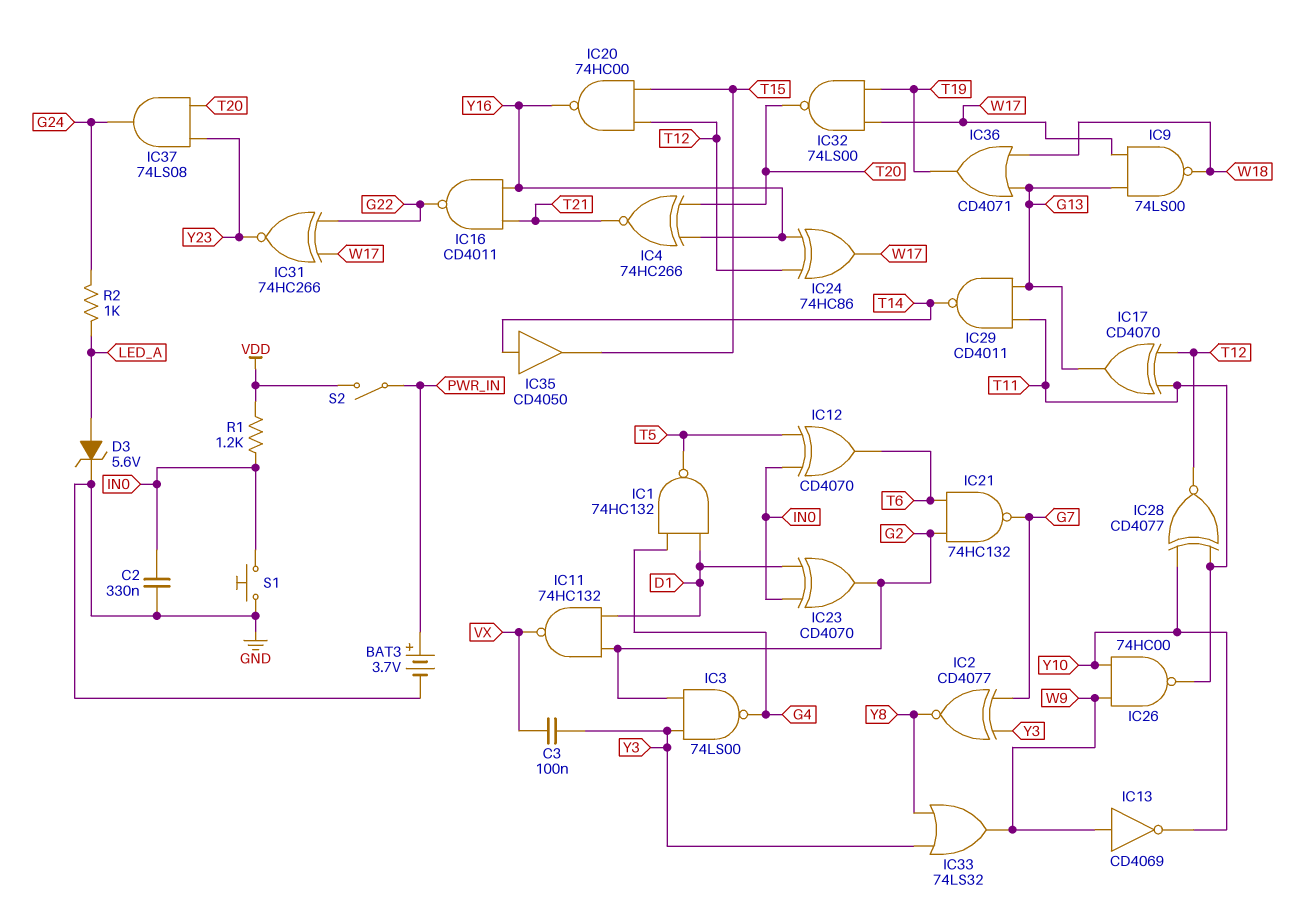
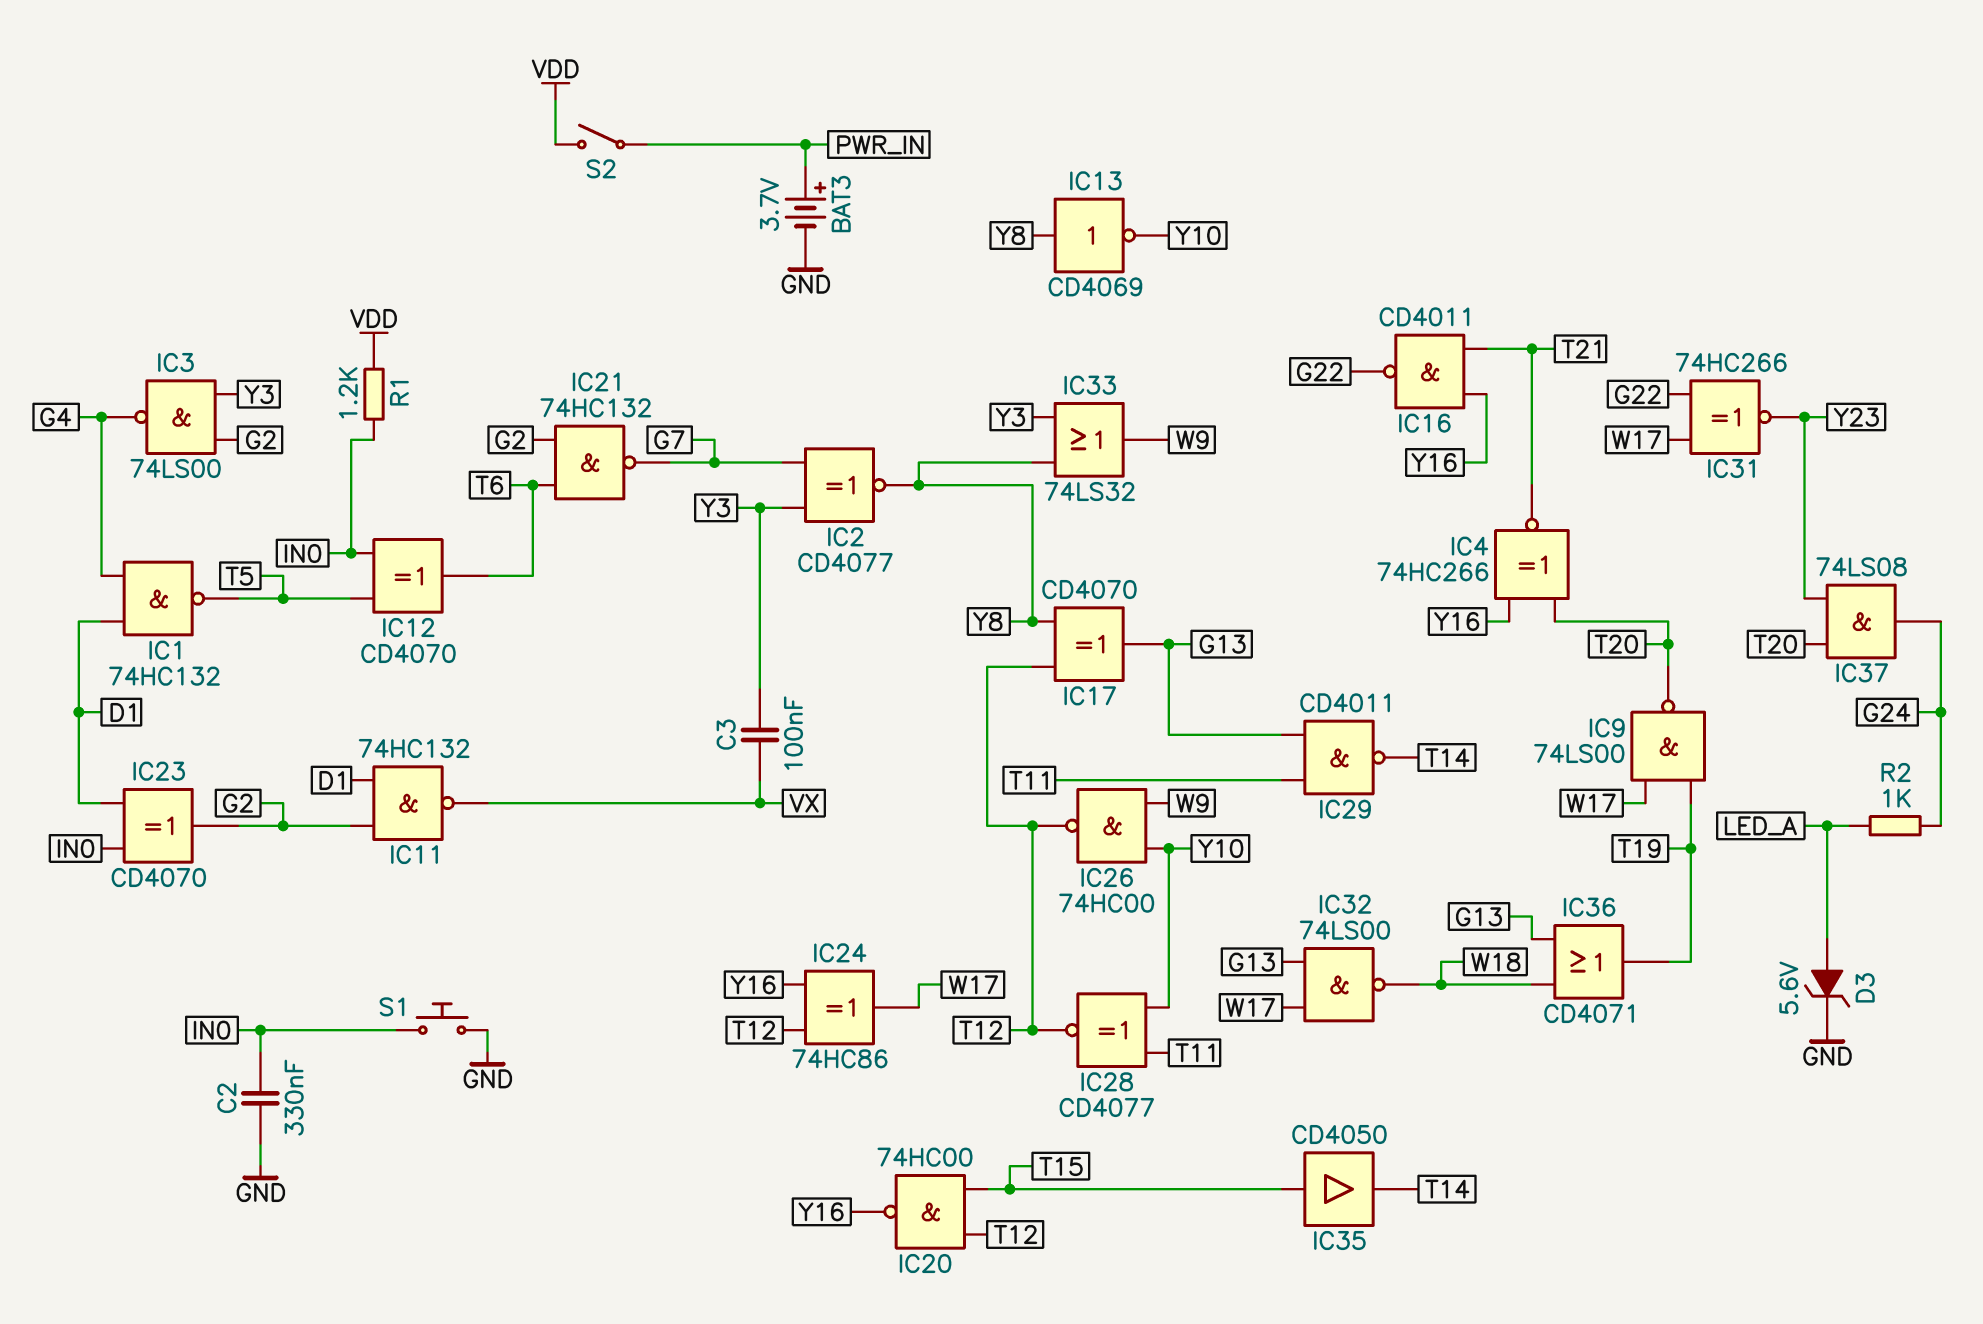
IC9: NAND 74LS00 (in G13, in W17, out W18) -> NAND 74LS00 (in T19, in W17, out T20)
IC13: NOT CD4069 (in W9, out Y10) -> NOT CD4069 (in Y8, out Y10)
IC17: XOR CD4070 (in T11, in T12, out G13) -> XOR CD4070 (in T12, in Y8, out G13)
IC26: NAND 74HC00 (in W9, in Y10, out T11) -> NAND 74HC00 (in W9, in Y10, out T12)
IC32: NAND 74LS00 (in T19, in W17, out T20) -> NAND 74LS00 (in G13, in W17, out W18)
IC35: buffer CD4050 (in T14, out T15) -> buffer CD4050 (in T15, out T14)

